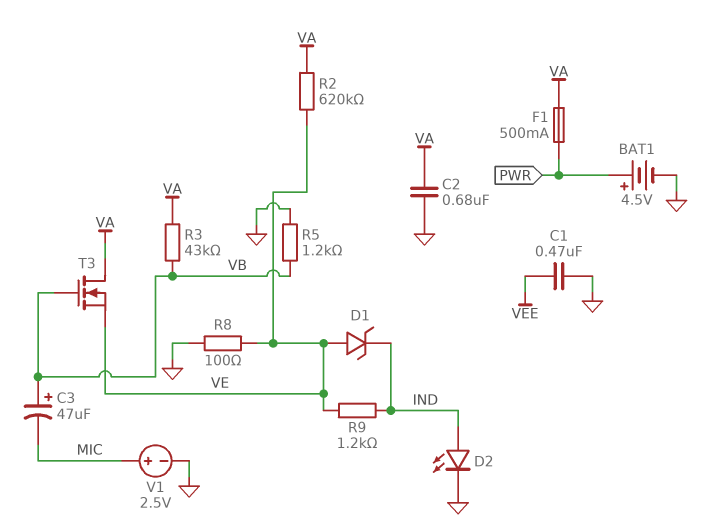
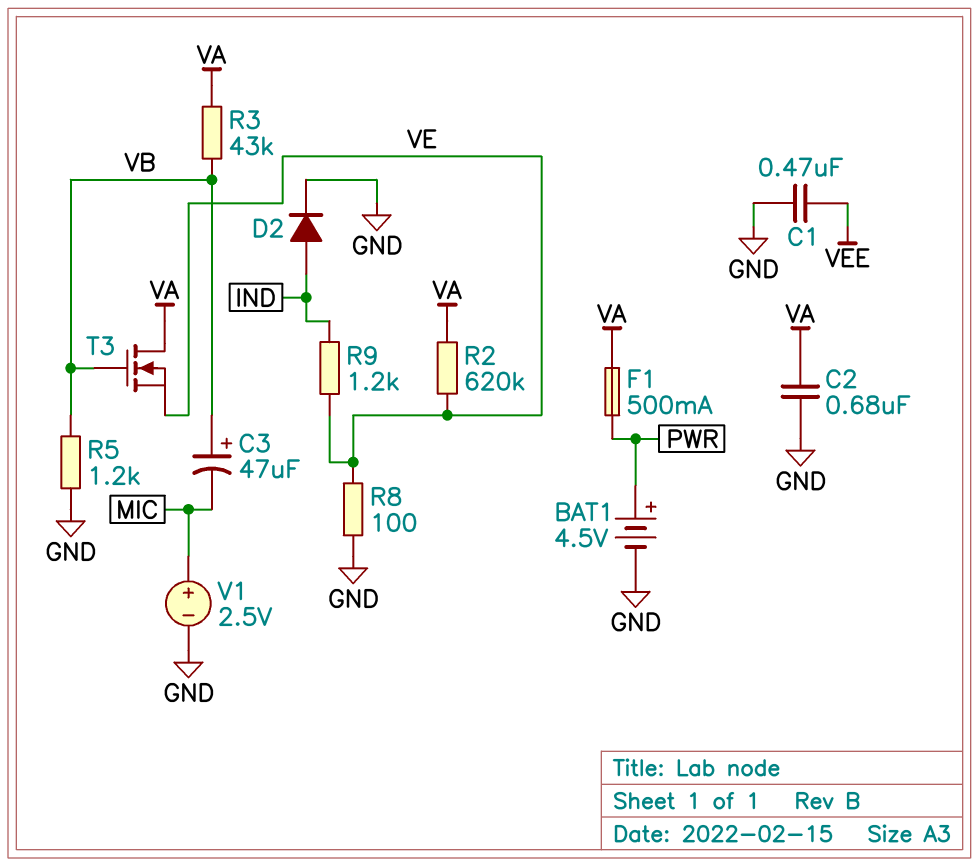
D1: zener (A VE, K IND) -> none
D2: LED (A IND, K GND) -> diode (A IND, K GND)

